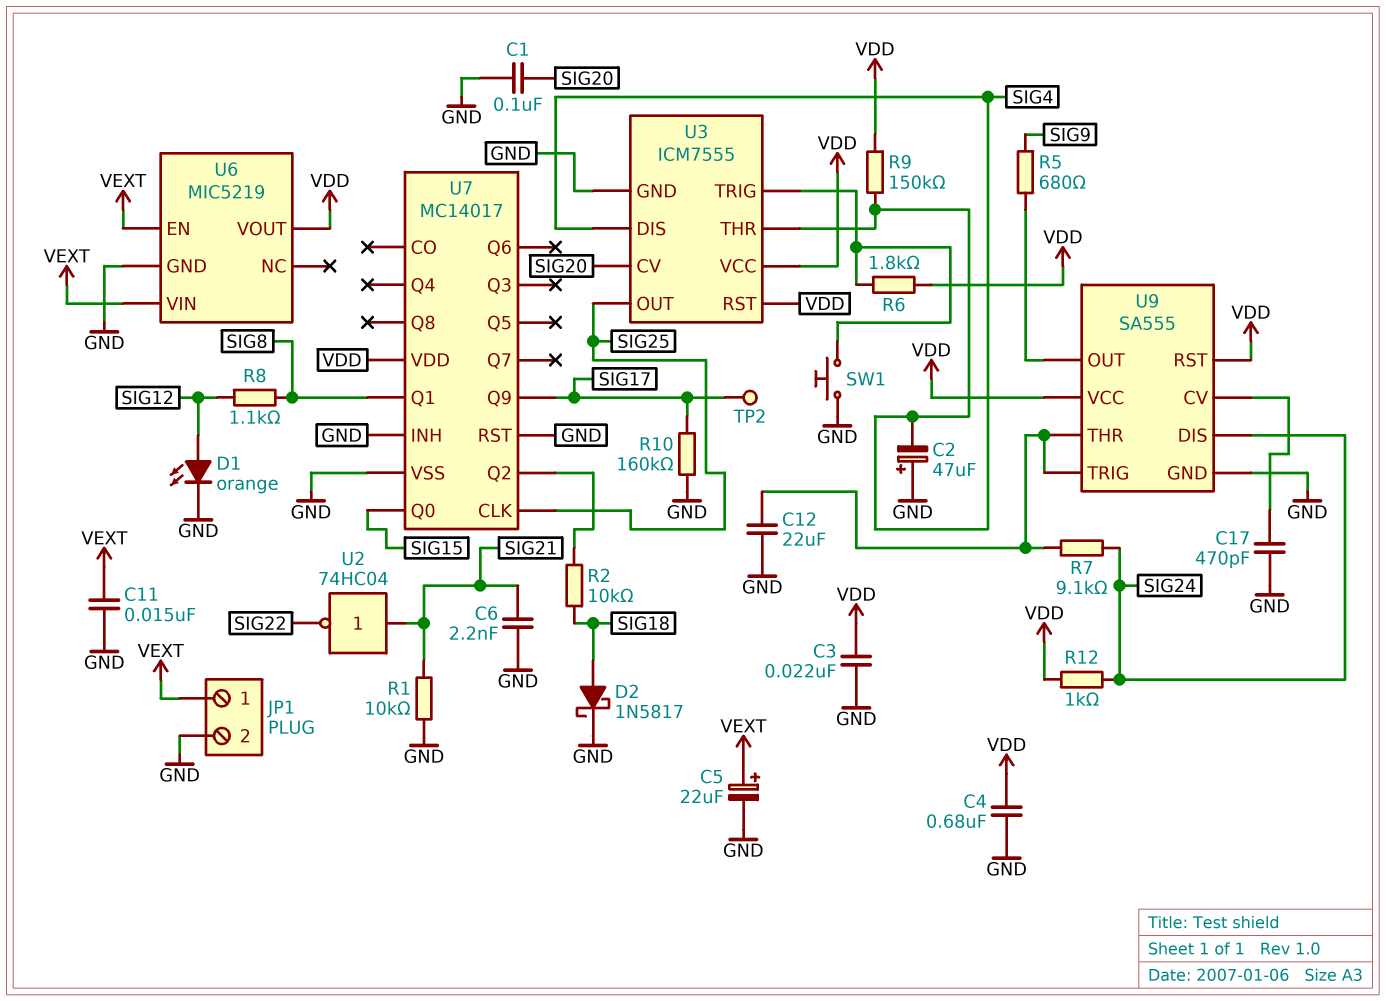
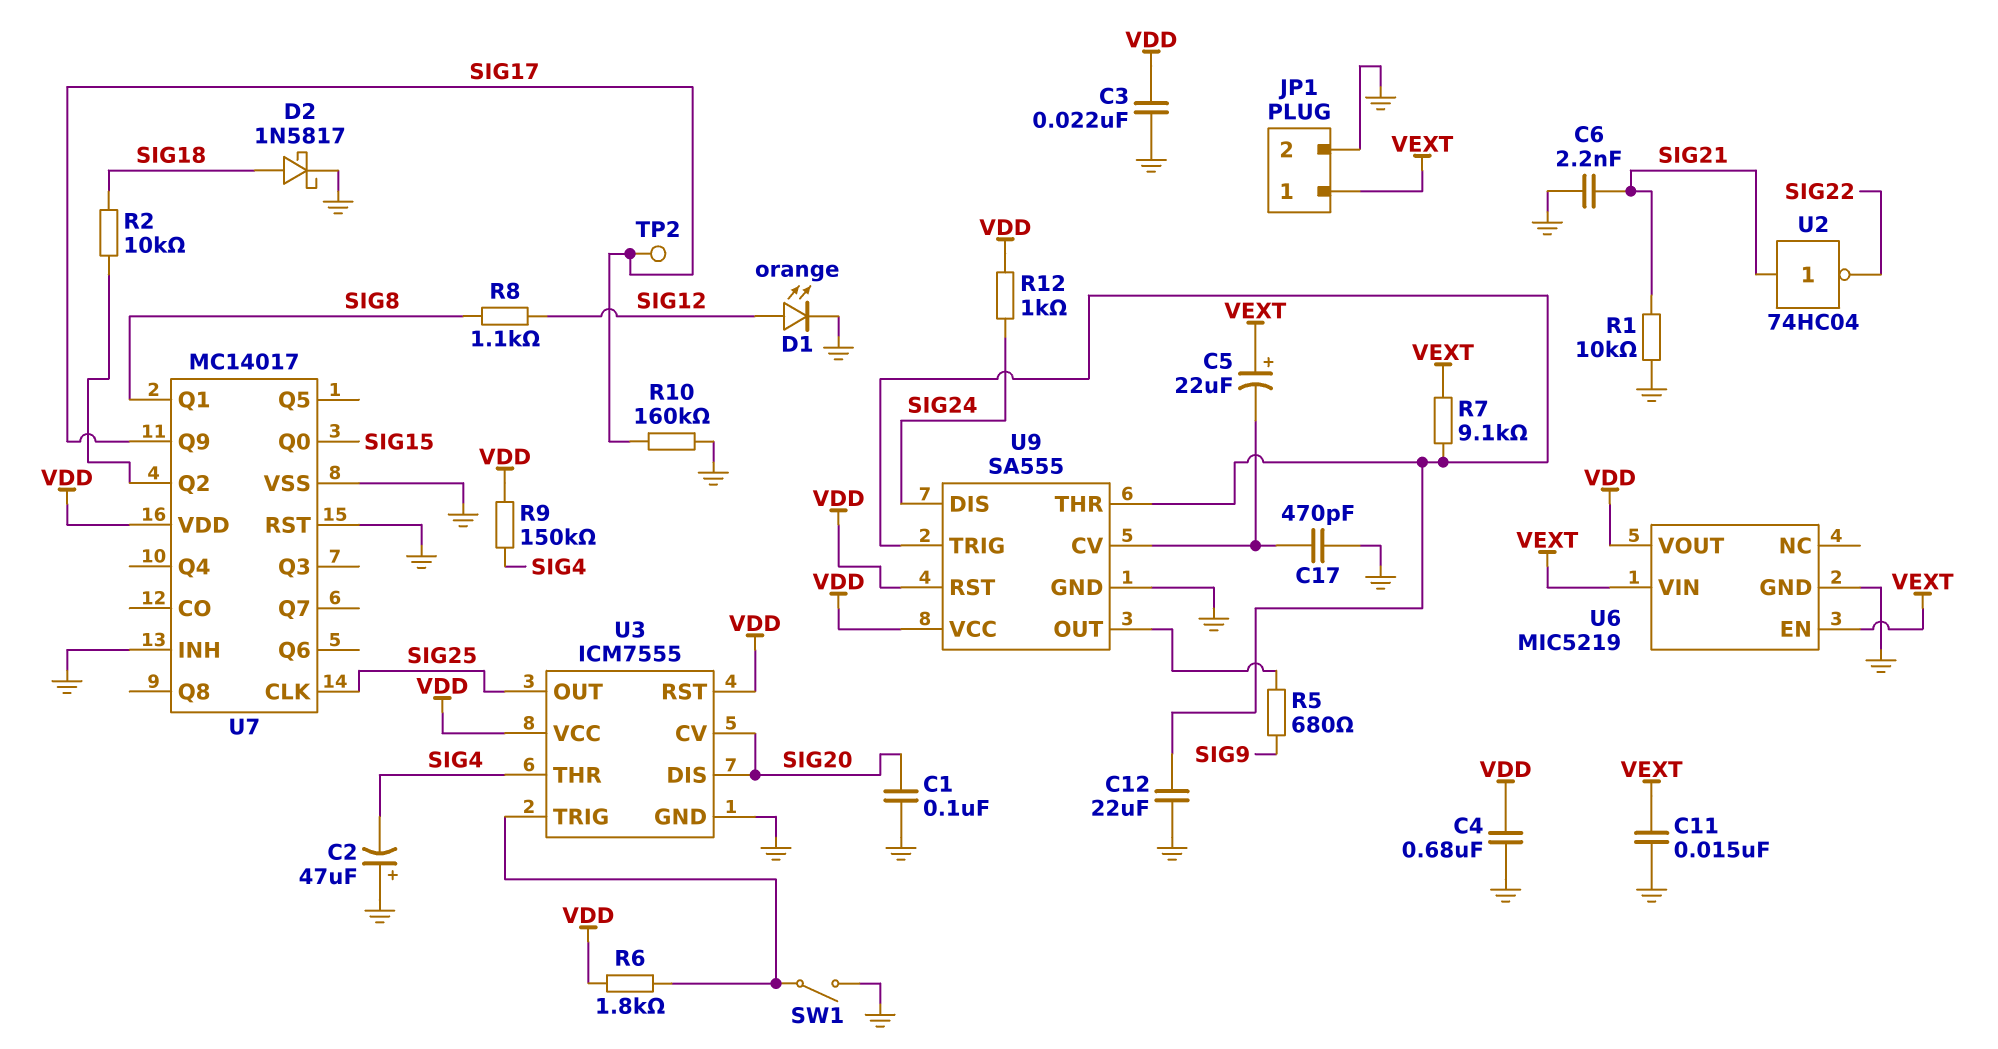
C5: 22uF (plus VEXT, minus GND) -> 22uF (plus VEXT, minus U9/CV)
R7: 9.1k (SIG24, U9/THR) -> 9.1k (U9/THR, VEXT)
SW1: button (GND, U3/TRIG) -> switch (GND, U3/TRIG)
U3 pin DIS: SIG4 -> SIG20

